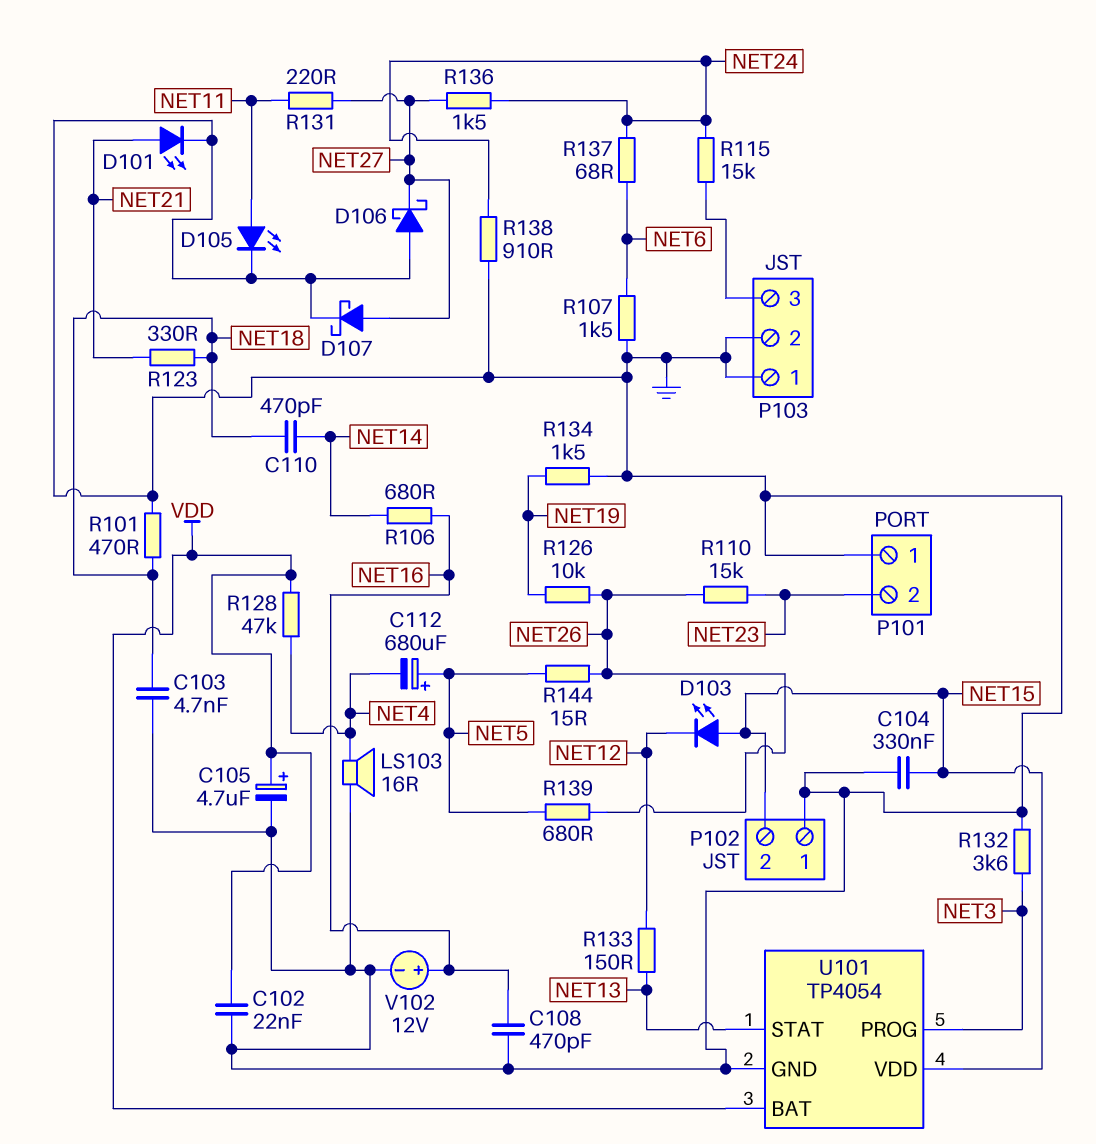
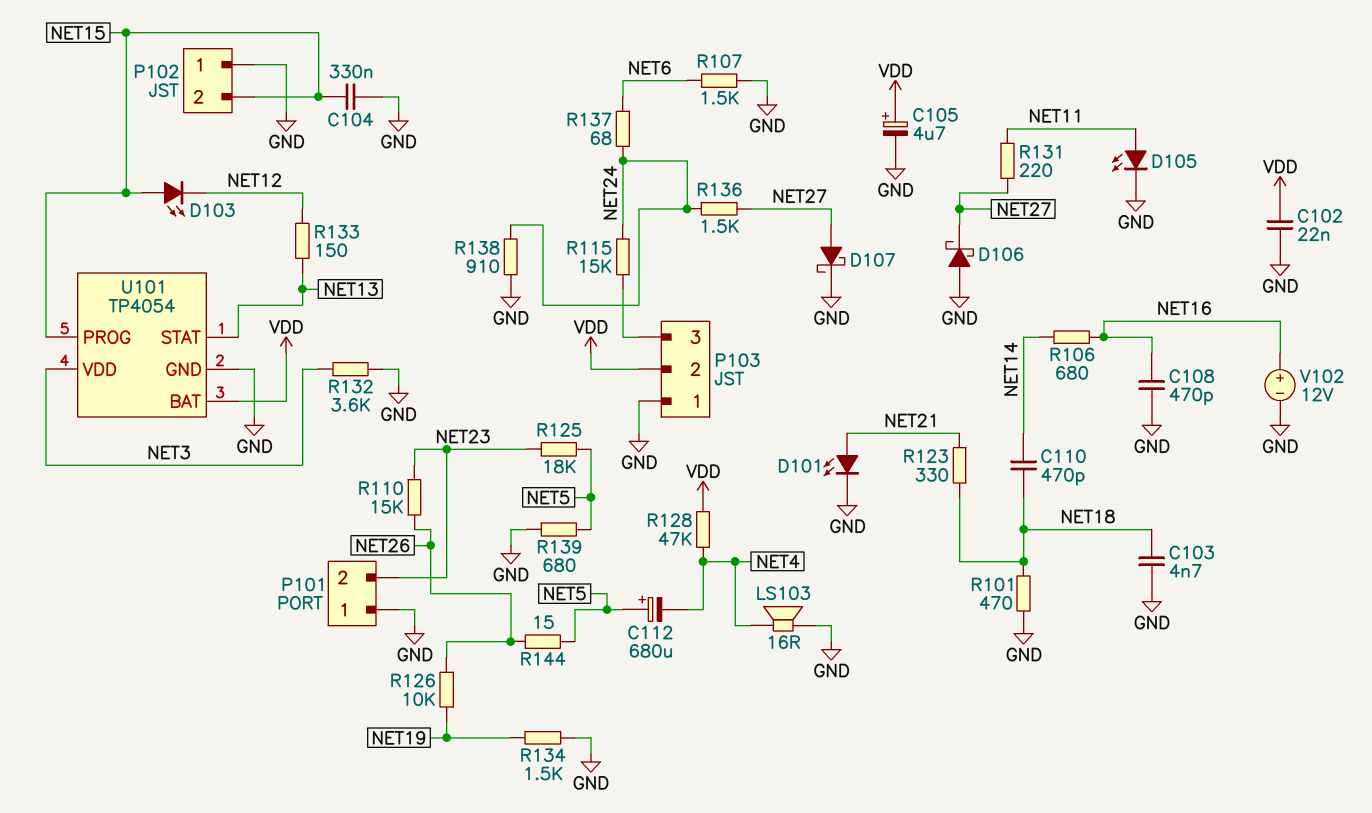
P103 pin 2: GND -> VDD
R125: none -> 18k (NET5, NET23)
R139: 680 (NET5, NET26) -> 680 (GND, NET5)
U101 pin PROG: NET3 -> NET15
U101 pin VDD: NET15 -> NET3

